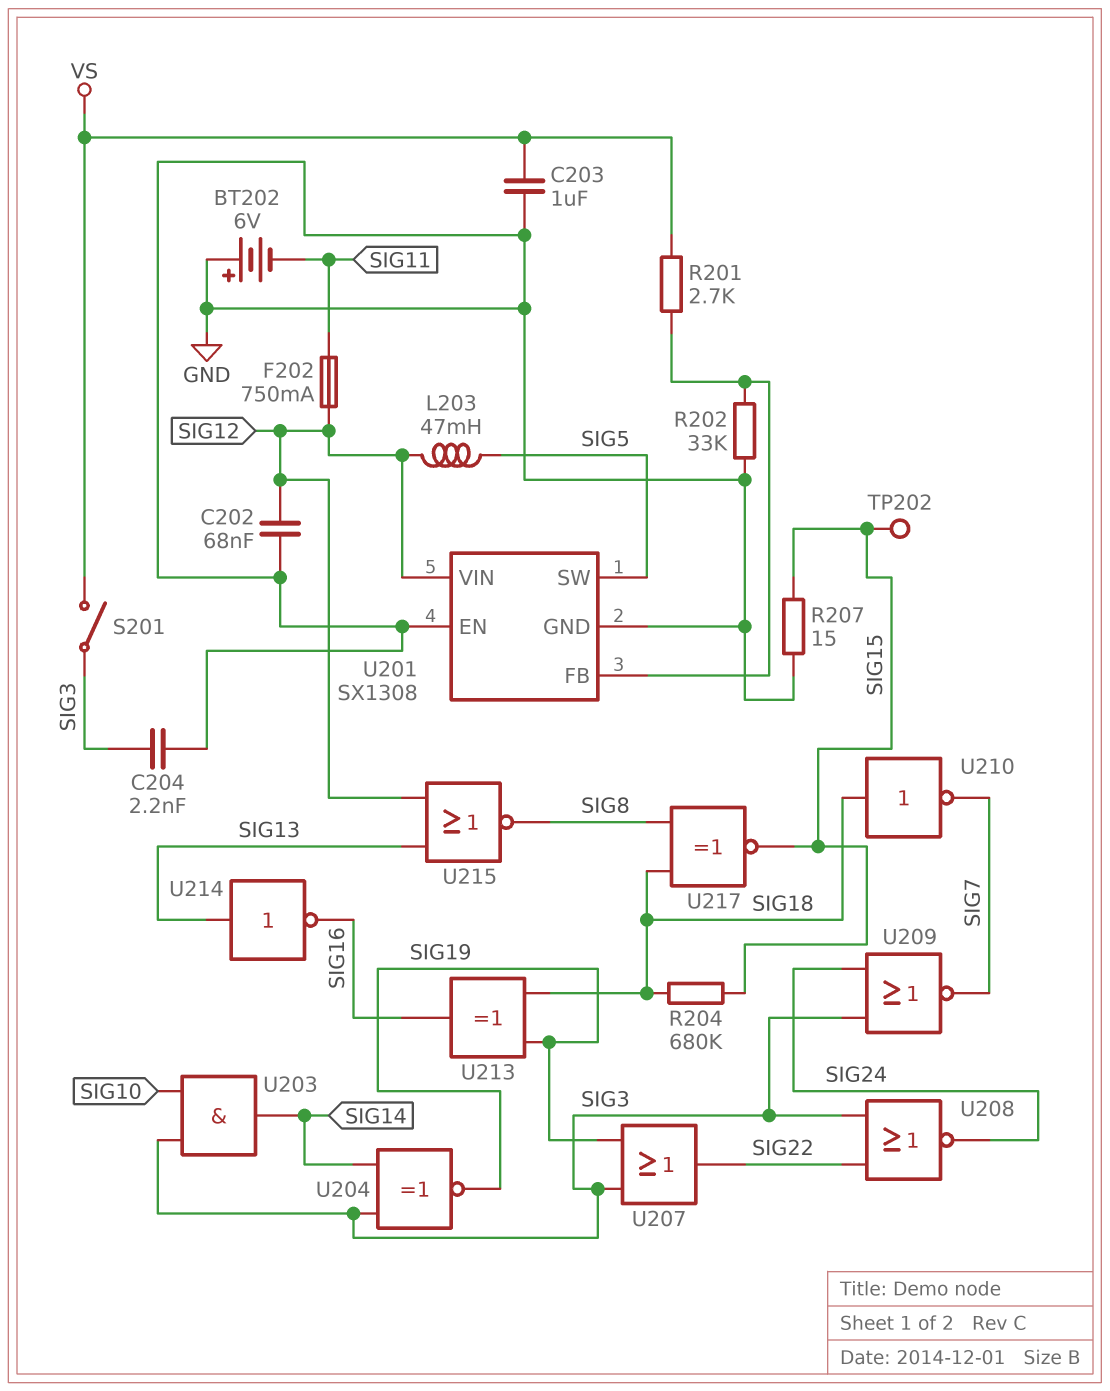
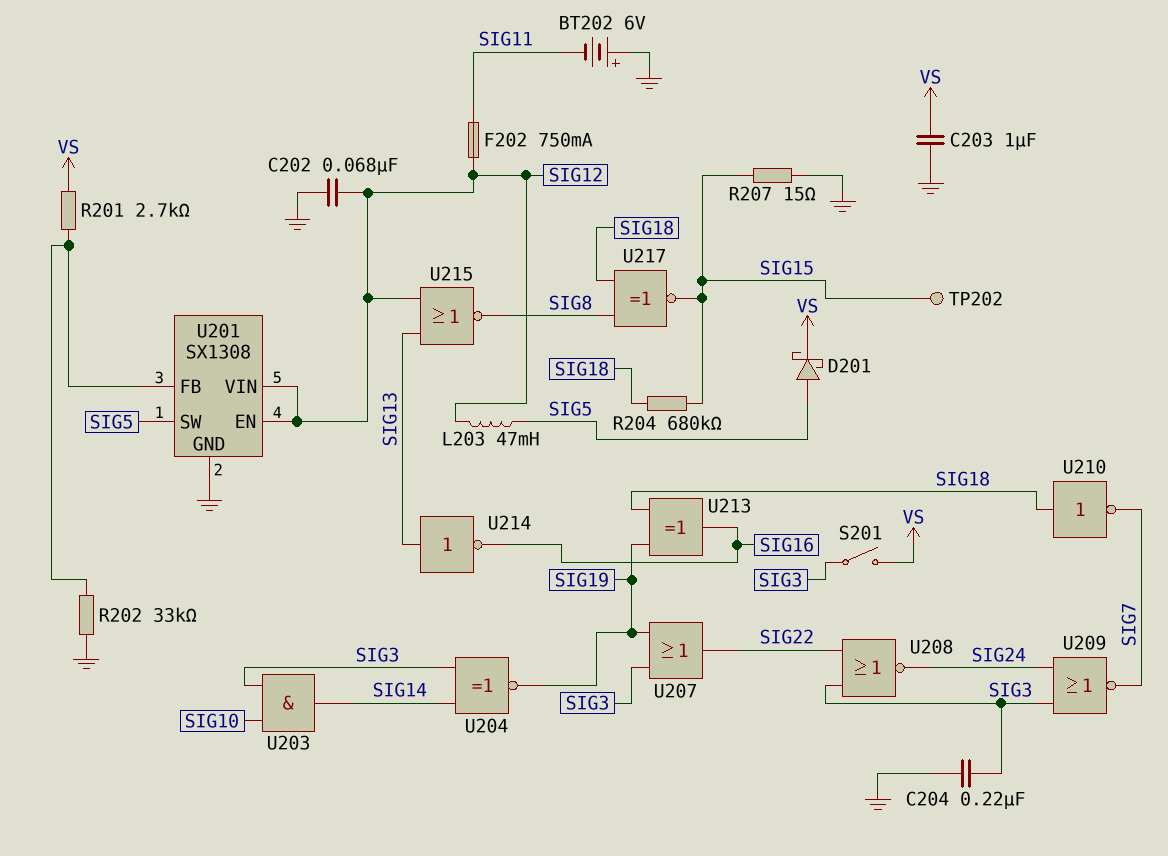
C204: 2.2nF (GND, SIG3) -> 220nF (GND, SIG3)
D201: none -> schottky (A SIG5, K VS)
U201 pin EN: GND -> SIG12

